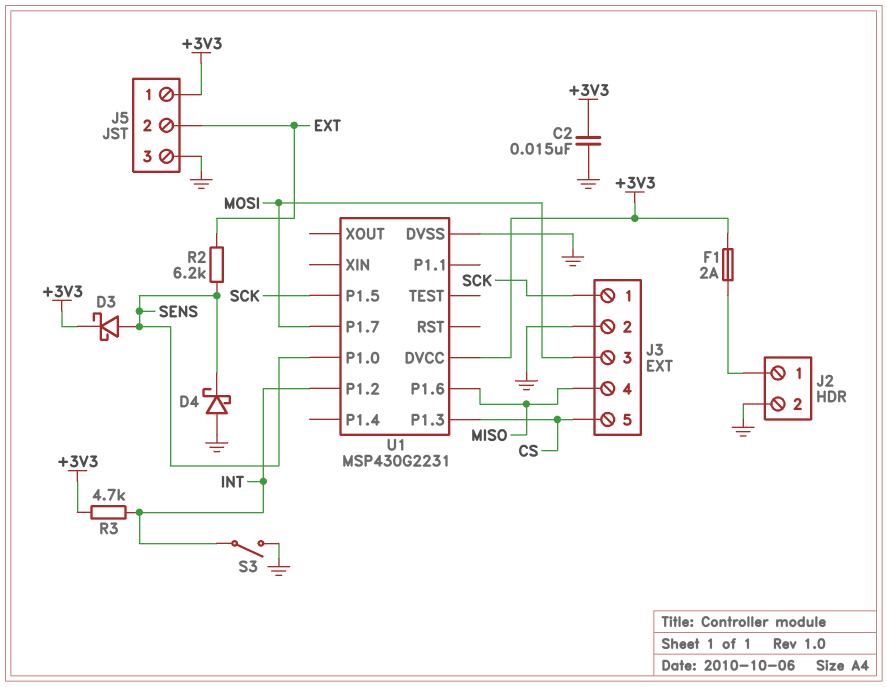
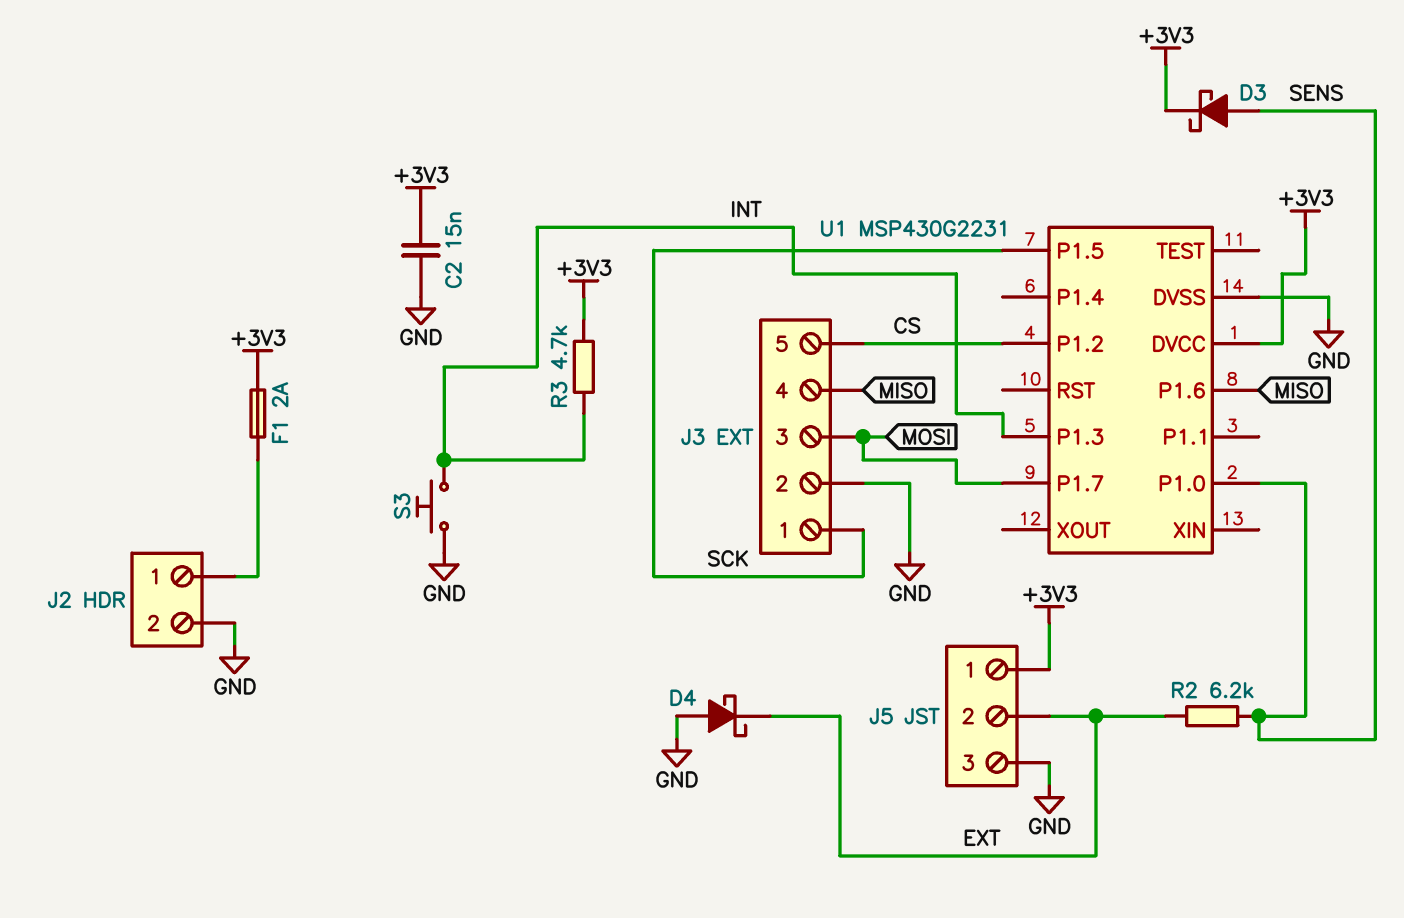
D4: schottky (A GND, K SENS) -> schottky (A GND, K EXT)
S3: switch (GND, INT) -> button (GND, INT)
U1 pin P1.2: INT -> CS
U1 pin P1.3: CS -> INT

